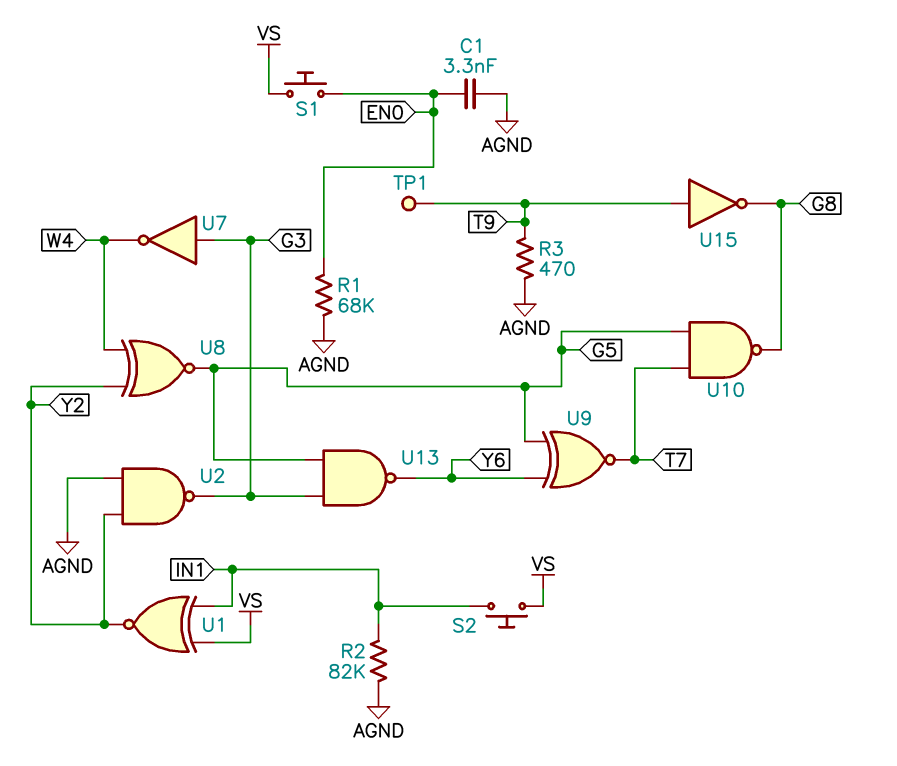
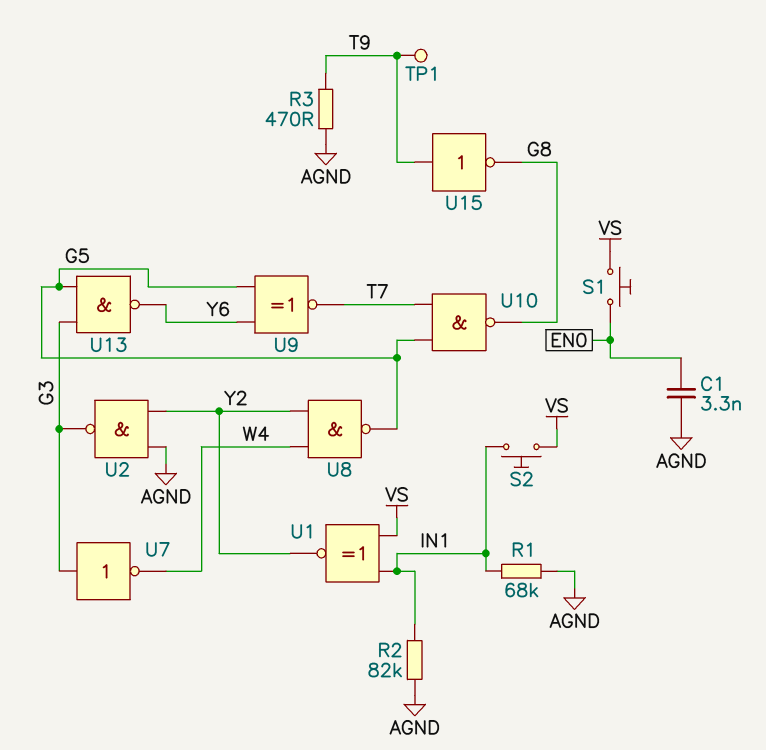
R1: 68k (AGND, EN0) -> 68k (AGND, IN1)
U8: XNOR (in W4, in Y2, out G5) -> NAND (in W4, in Y2, out G5)

